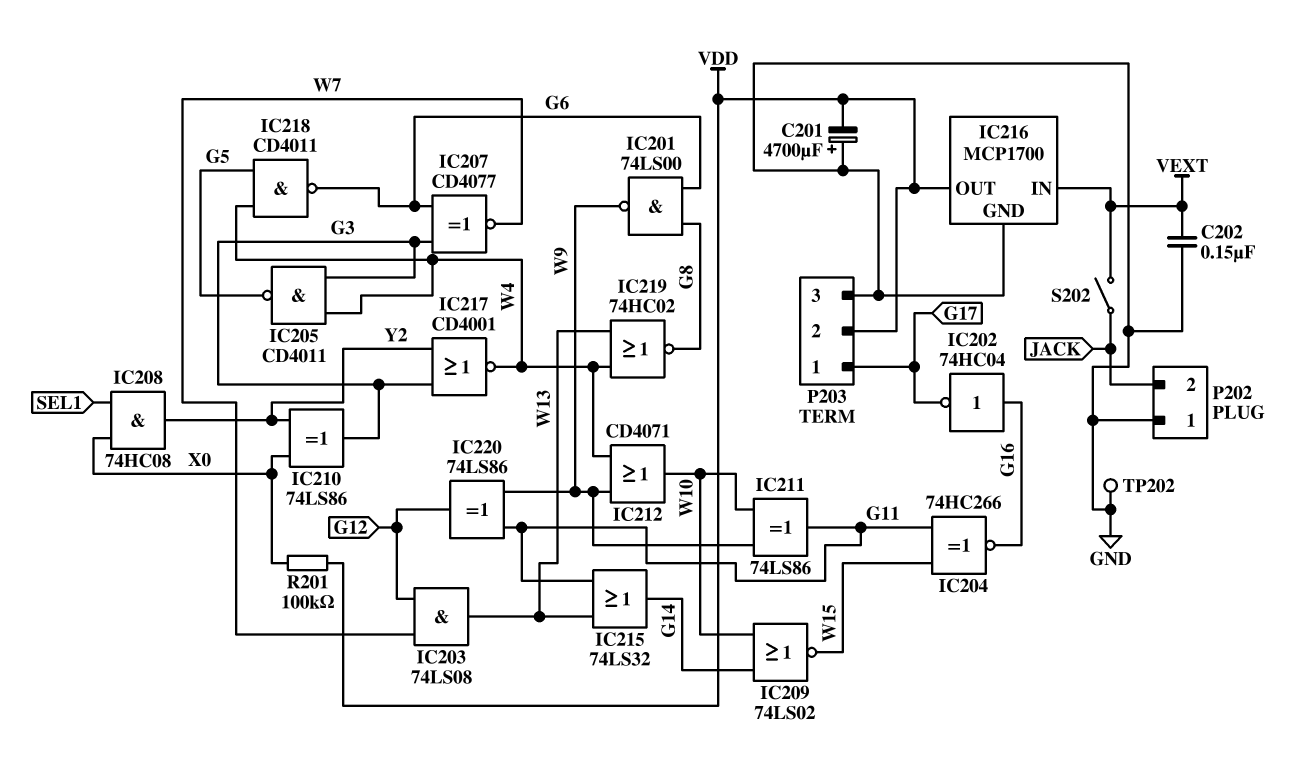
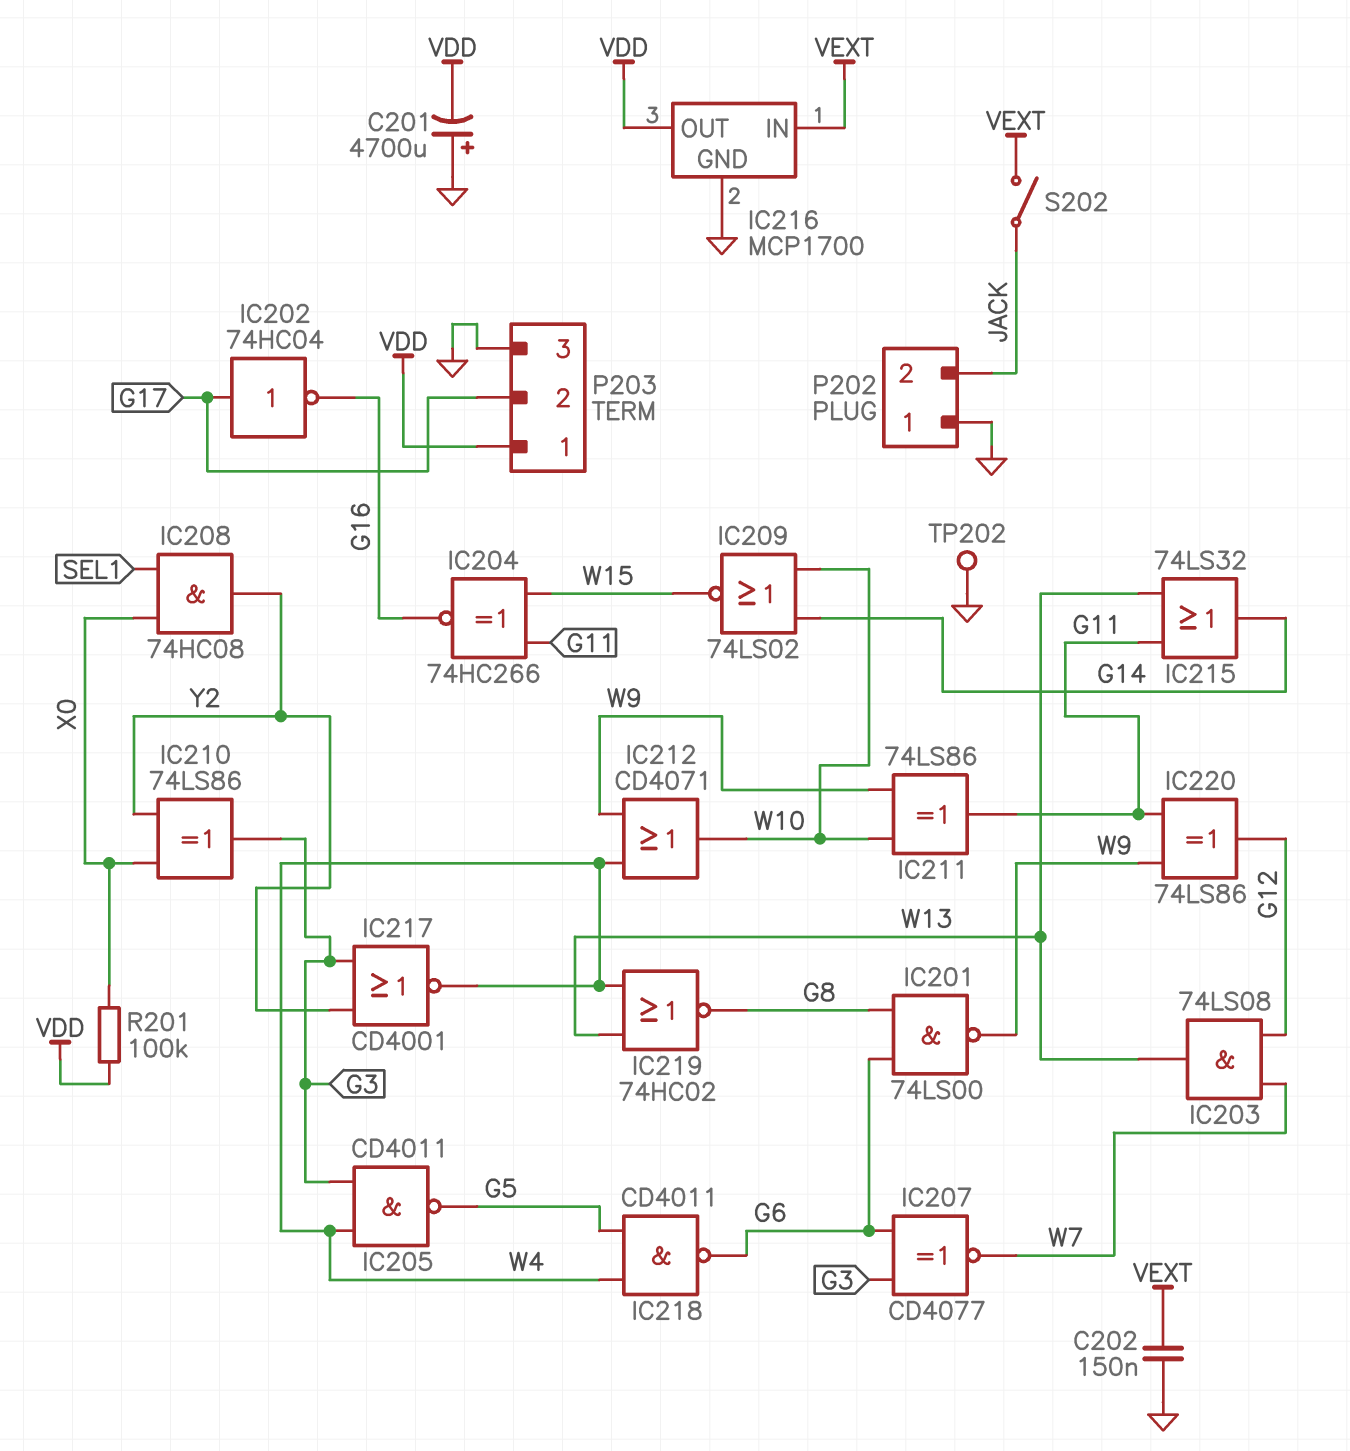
IC202: NOT 74HC04 (in G16, out G17) -> NOT 74HC04 (in G17, out G16)
P203 pin 1: G17 -> VDD
P203 pin 2: VDD -> G17

